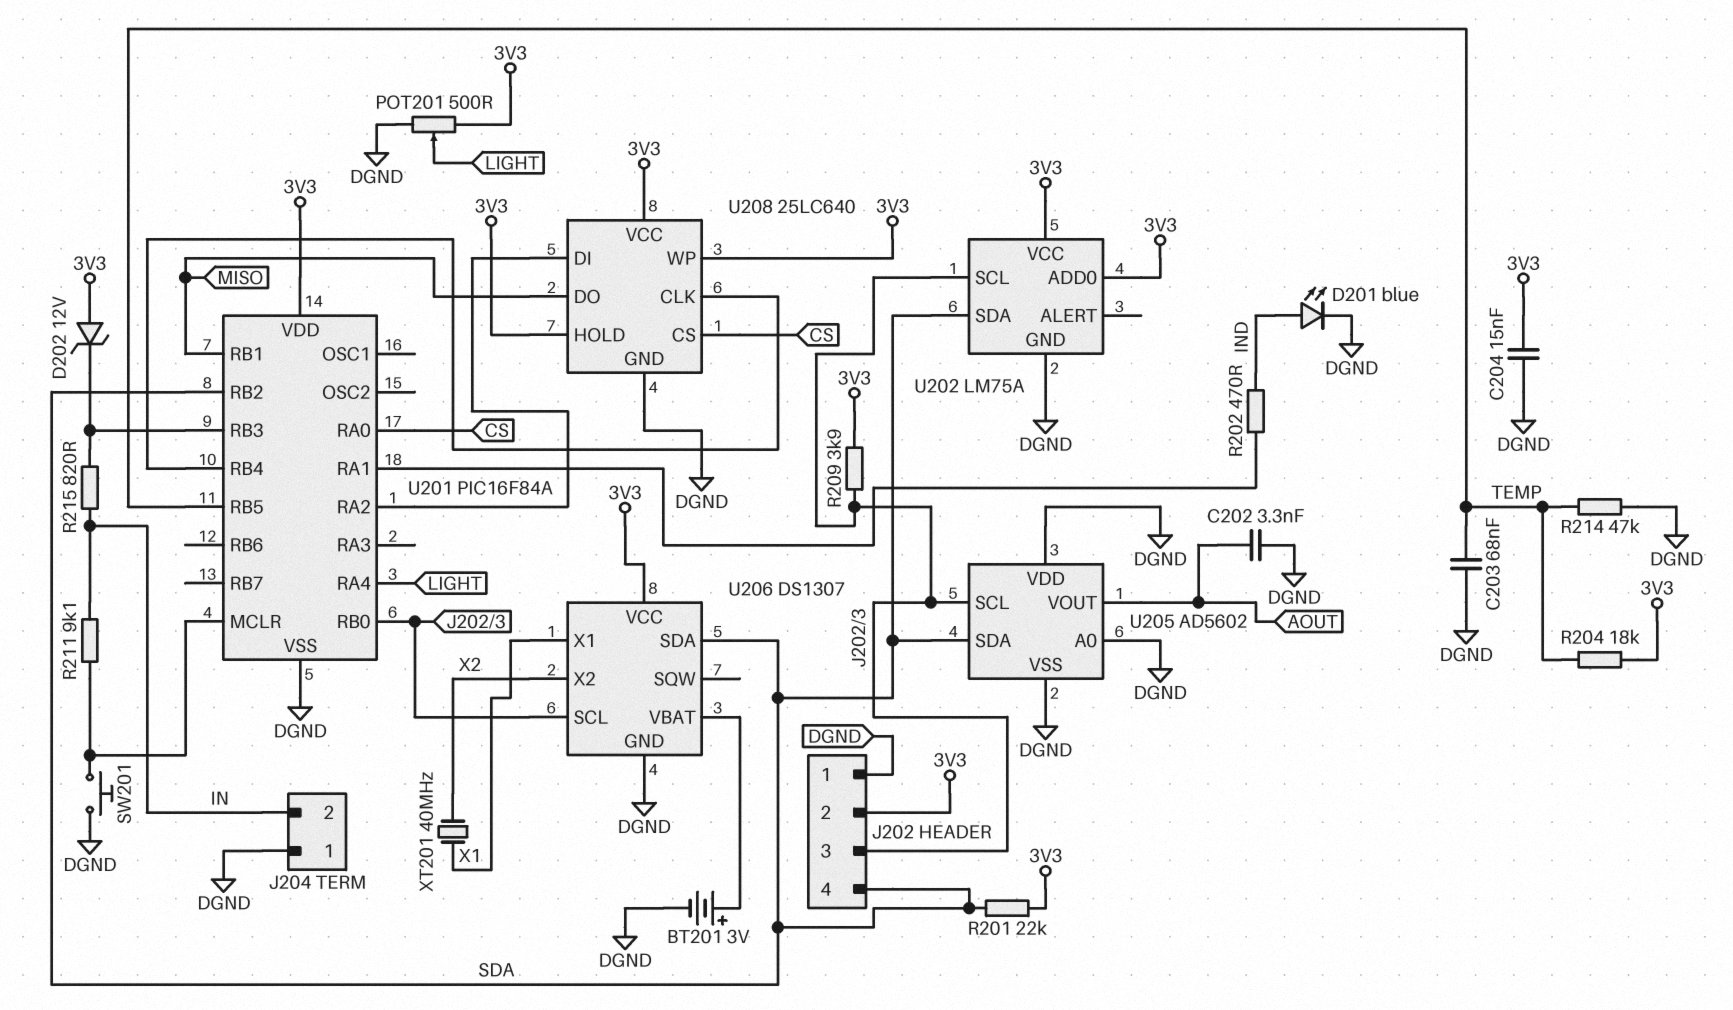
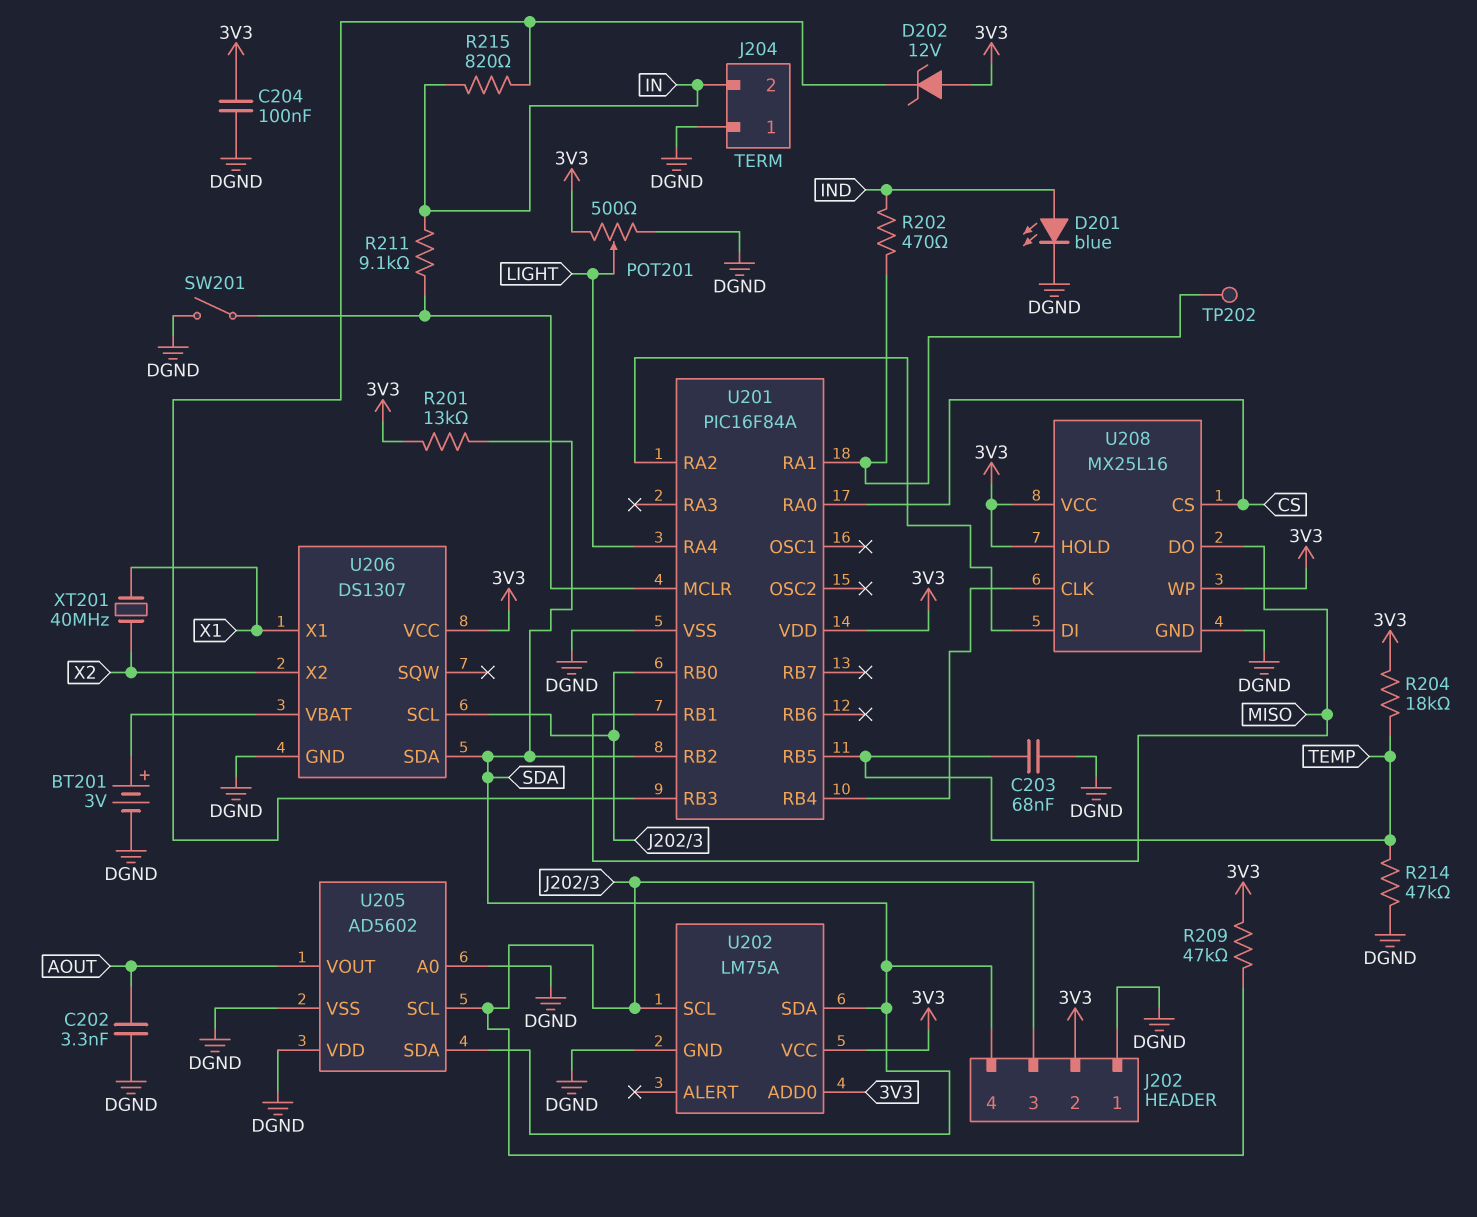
C204: 15nF (3V3, DGND) -> 100nF (3V3, DGND)
R201: 22k (3V3, SDA) -> 13k (3V3, SDA)
R209: 3.9k (3V3, J202/3) -> 47k (3V3, J202/3)
SW201: button (DGND, U201/MCLR) -> switch (DGND, U201/MCLR)
TP202: none -> test point (U201/RA1)
U208: 25LC640 -> MX25L16

